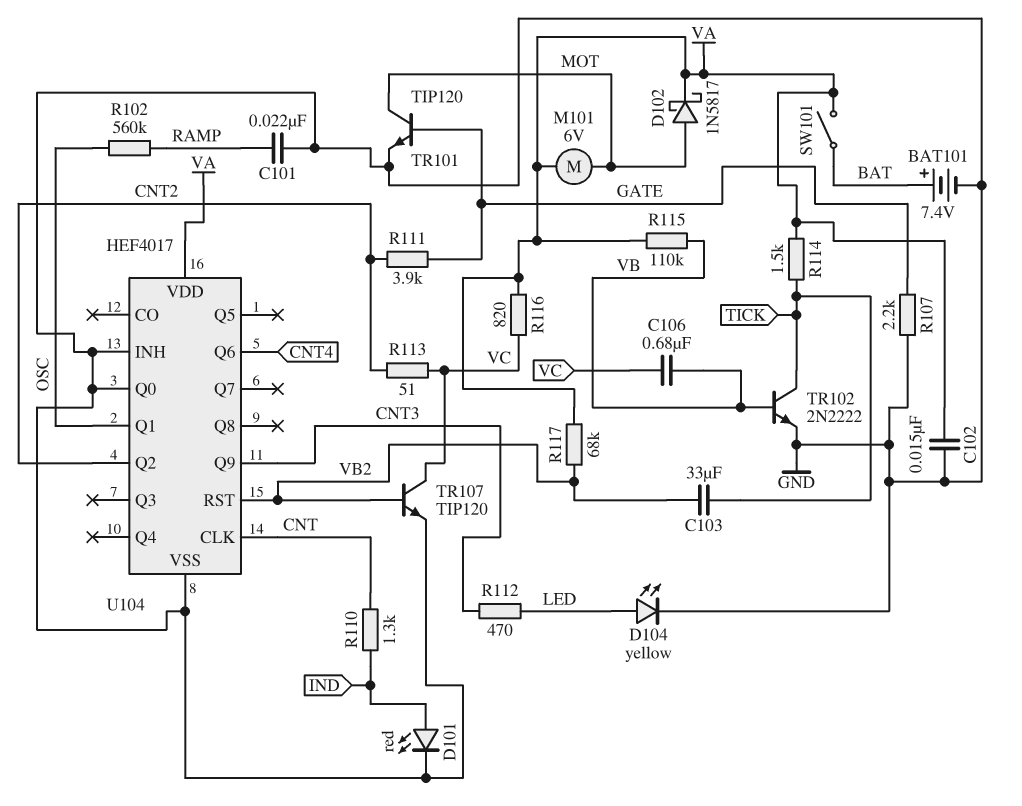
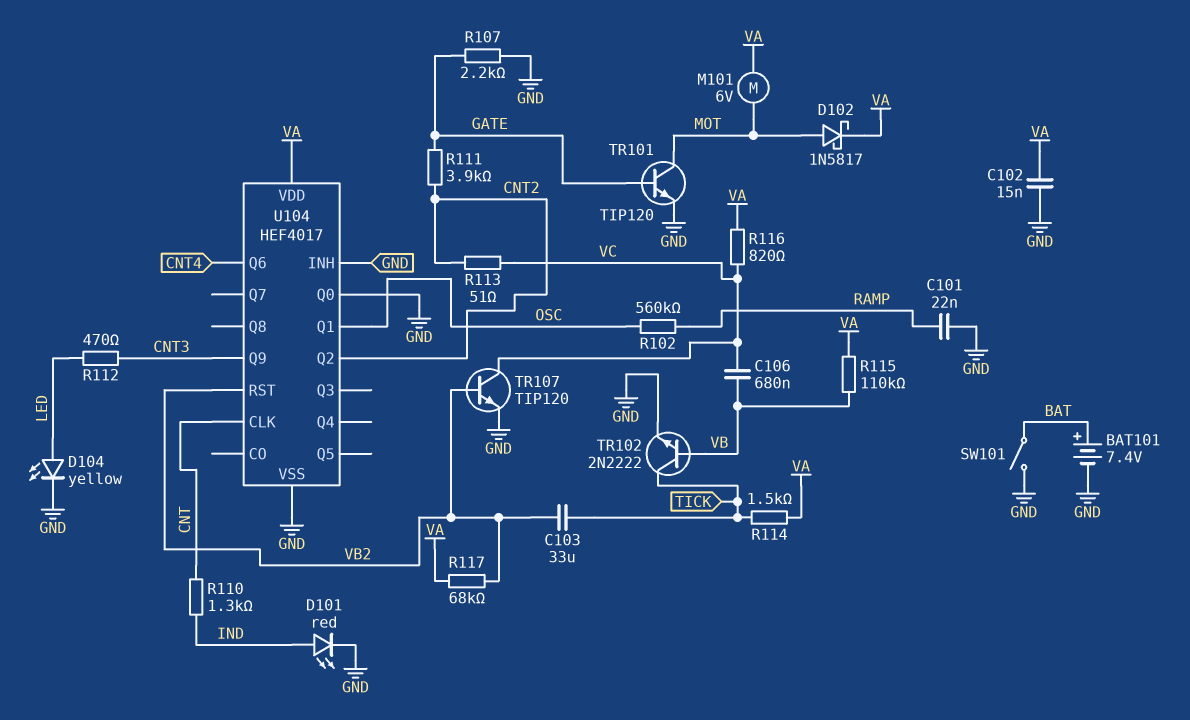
SW101: switch (BAT, VA) -> switch (BAT, GND)

